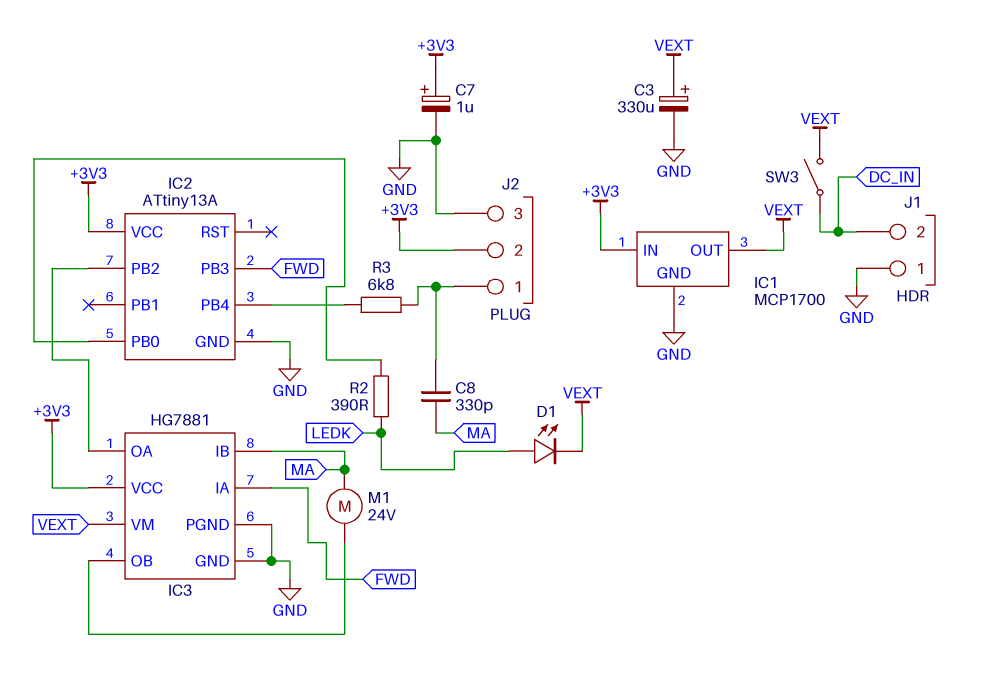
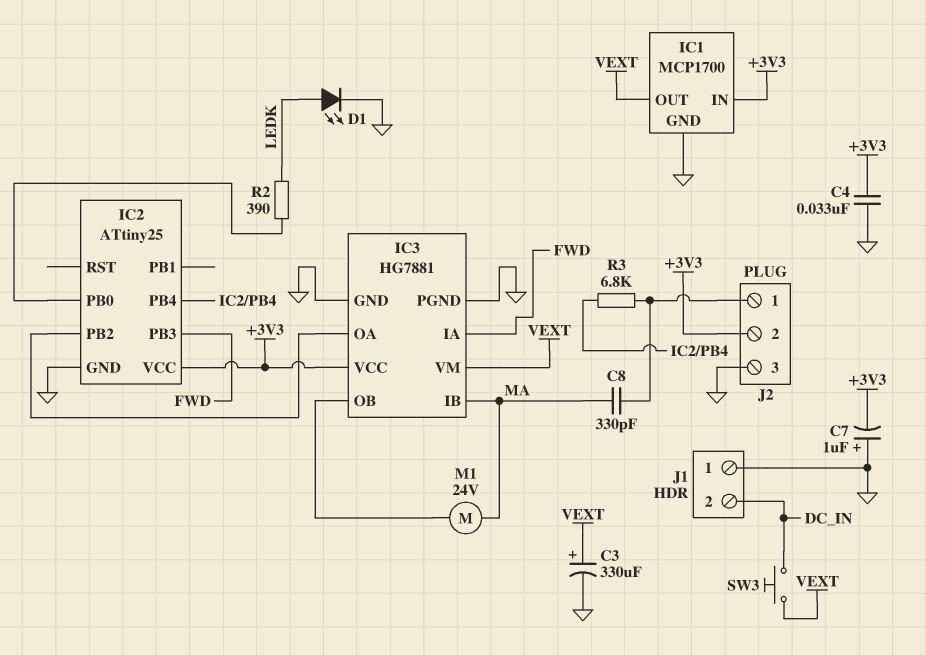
C4: none -> 33nF (+3V3, GND)
C7: 1uF (plus +3V3, minus GND) -> 1uF (plus GND, minus +3V3)
D1: LED (A LEDK, K VEXT) -> LED (A LEDK, K GND)
IC2: ATtiny13A -> ATtiny25
SW3: switch (DC_IN, VEXT) -> button (DC_IN, VEXT)

